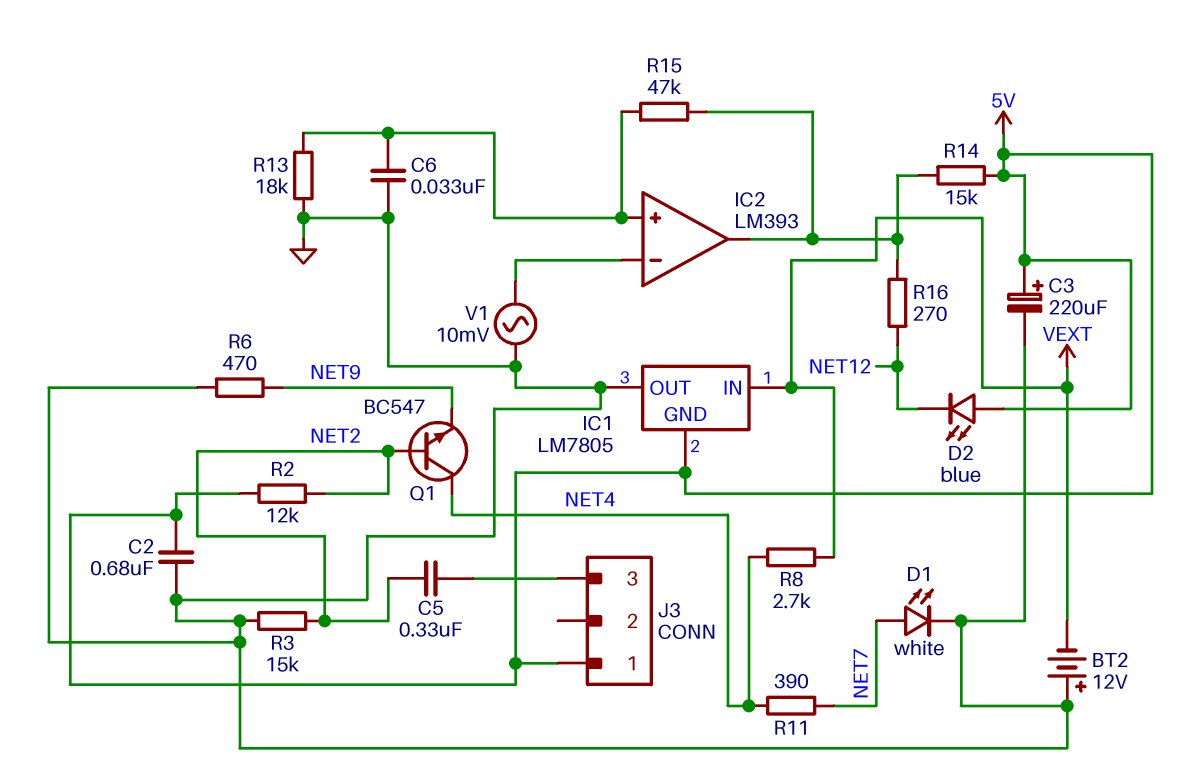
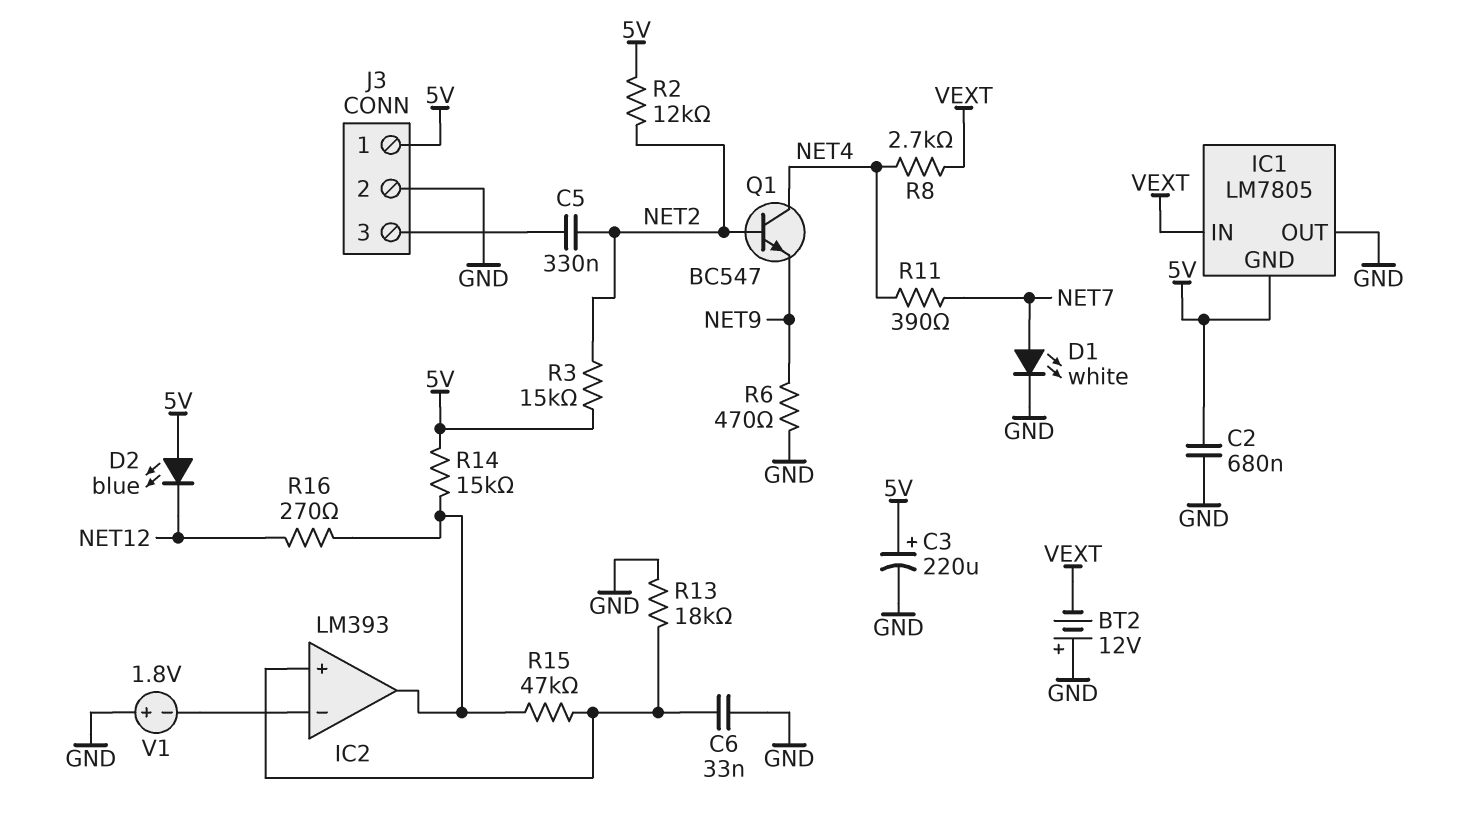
J3 pin 2: none -> GND
R3: 15k (GND, NET2) -> 15k (5V, NET2)
V1: AC 10mV (GND, IC2/in-) -> 1.8V (plus GND, minus IC2/in-)

